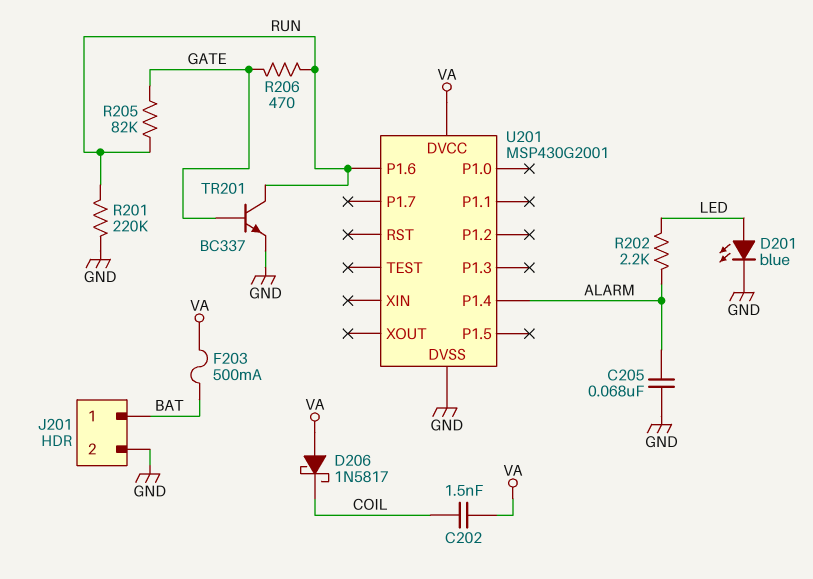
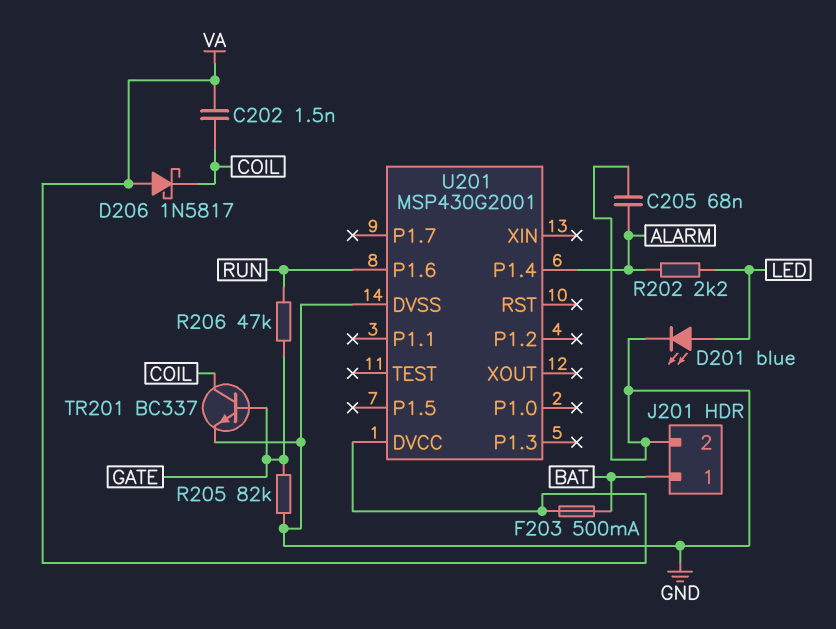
R201: 220k (GND, RUN) -> none
R205: 82k (GATE, RUN) -> 82k (GATE, GND)
R206: 470 (GATE, RUN) -> 47k (GATE, RUN)
TR201: NPN BC337 (B GATE, C RUN, E GND) -> NPN BC337 (B GATE, C COIL, E GND)

